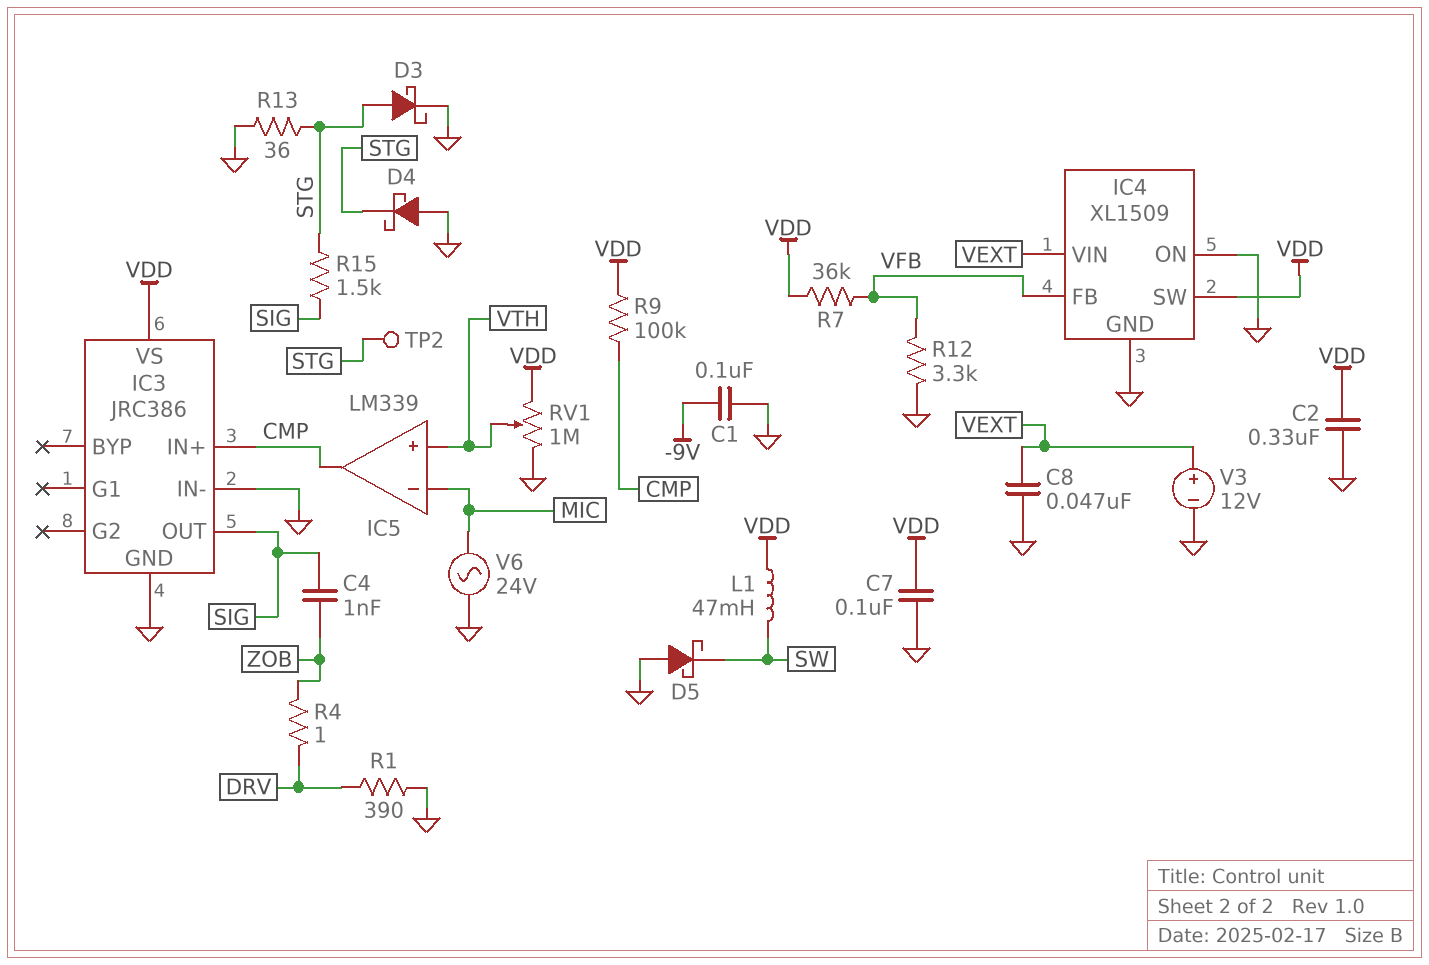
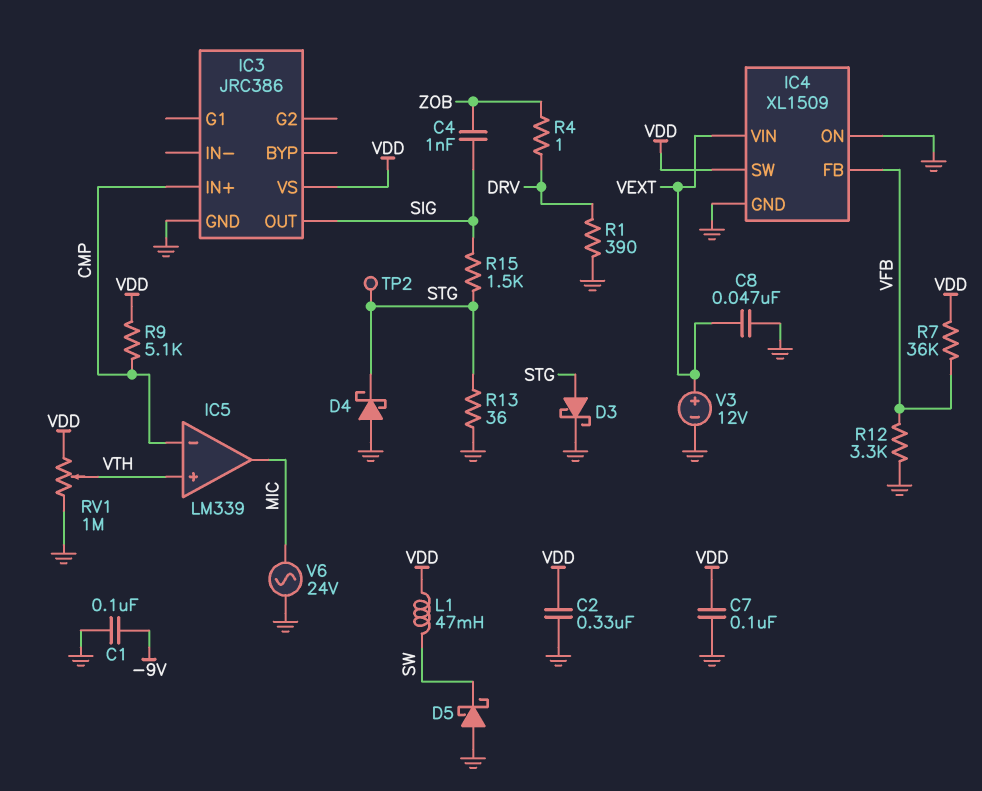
IC3 pin IN-: GND -> none
IC5 pin in-: MIC -> CMP
IC5 pin out: CMP -> MIC
R9: 100k (CMP, VDD) -> 5.1k (CMP, VDD)

